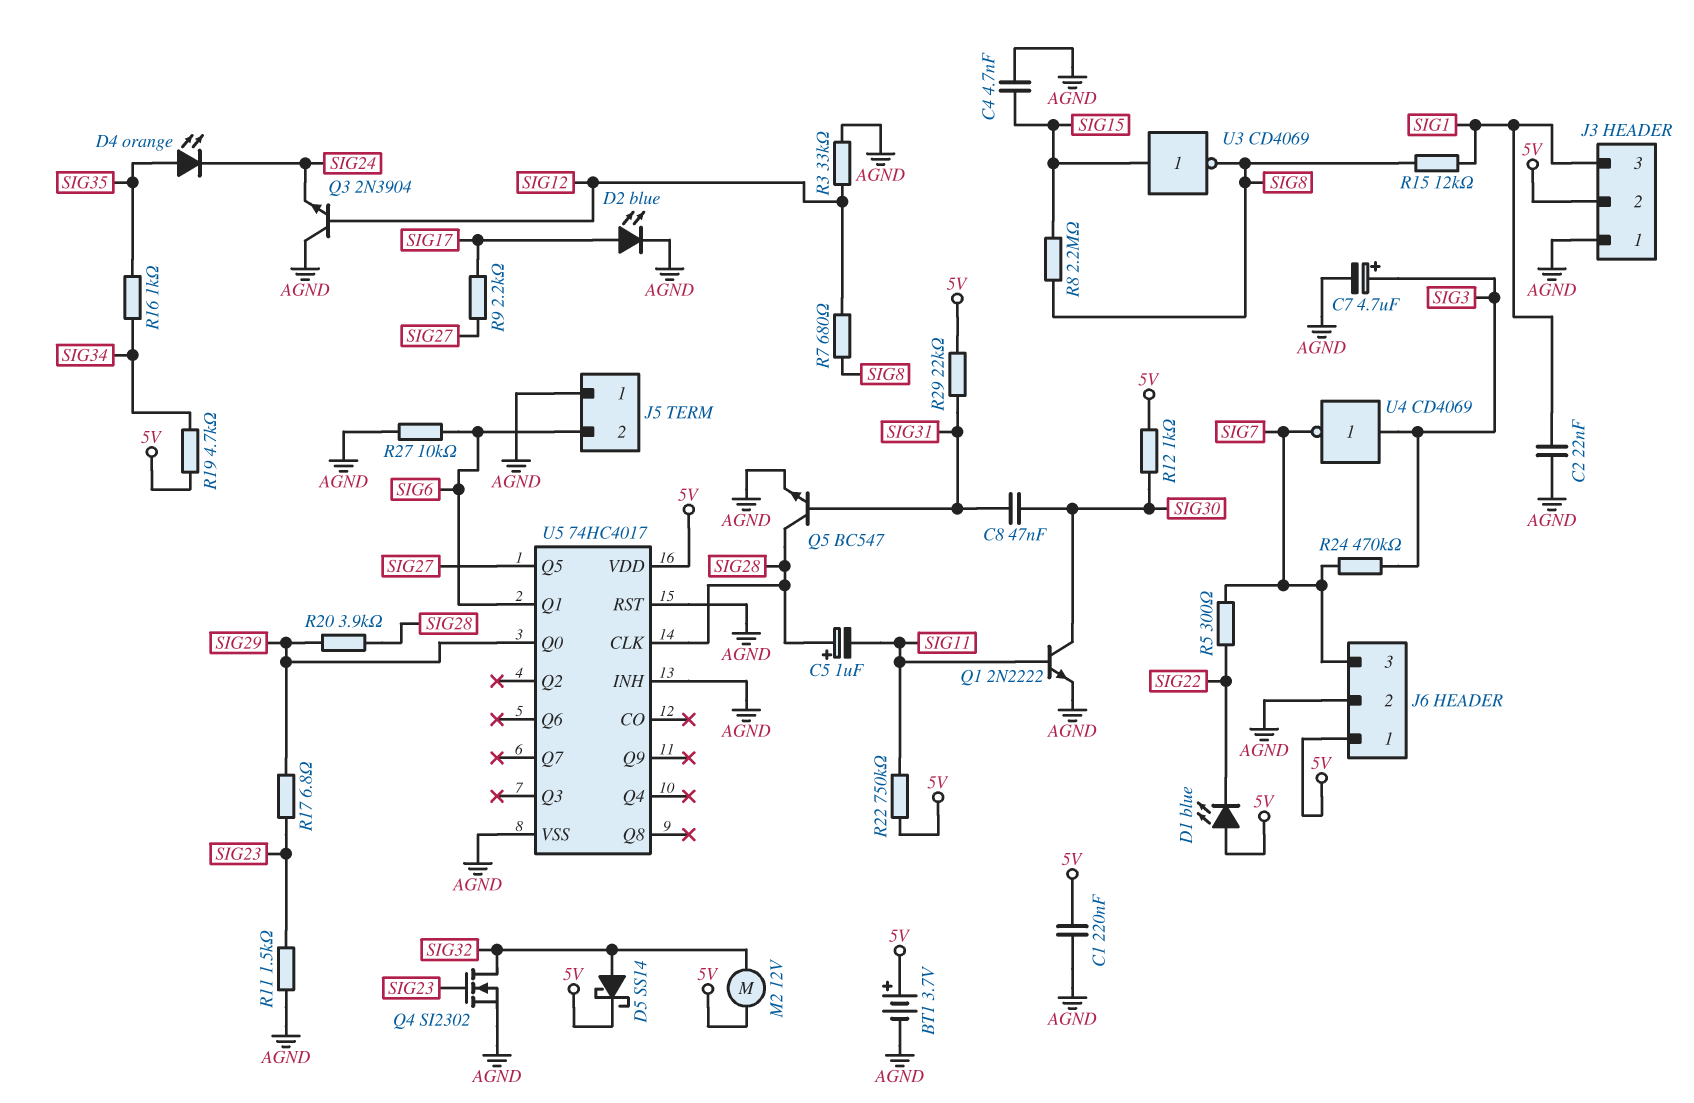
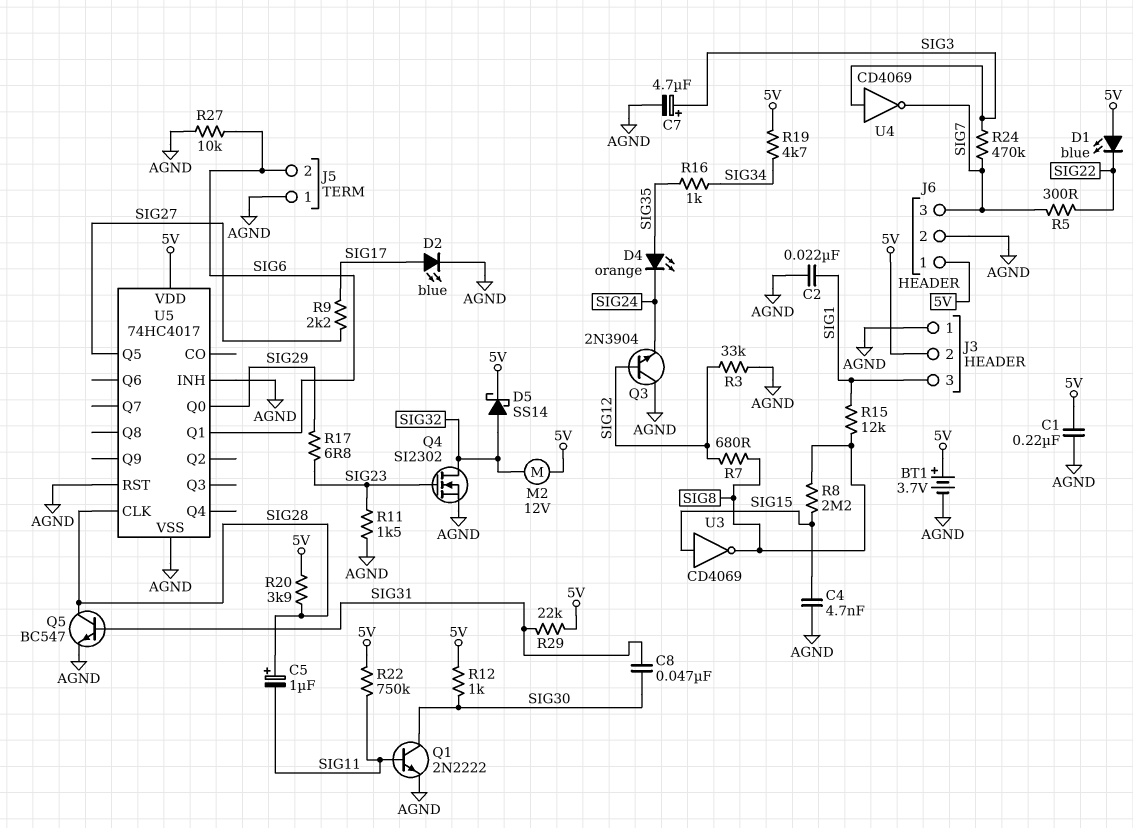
R20: 3.9k (SIG28, SIG29) -> 3.9k (5V, SIG28)

